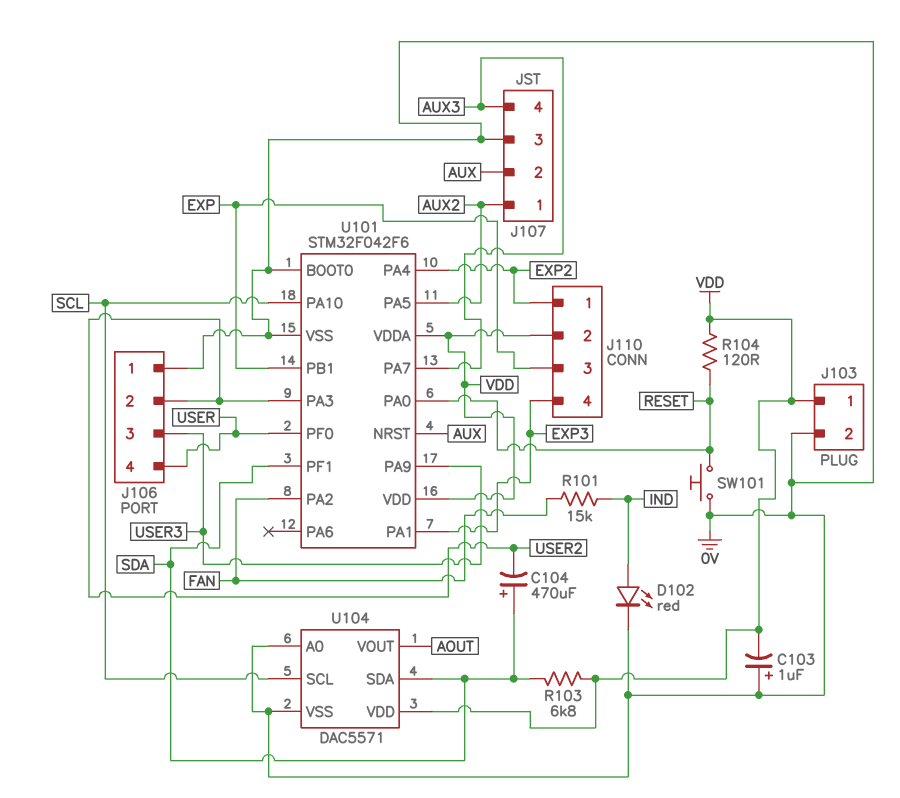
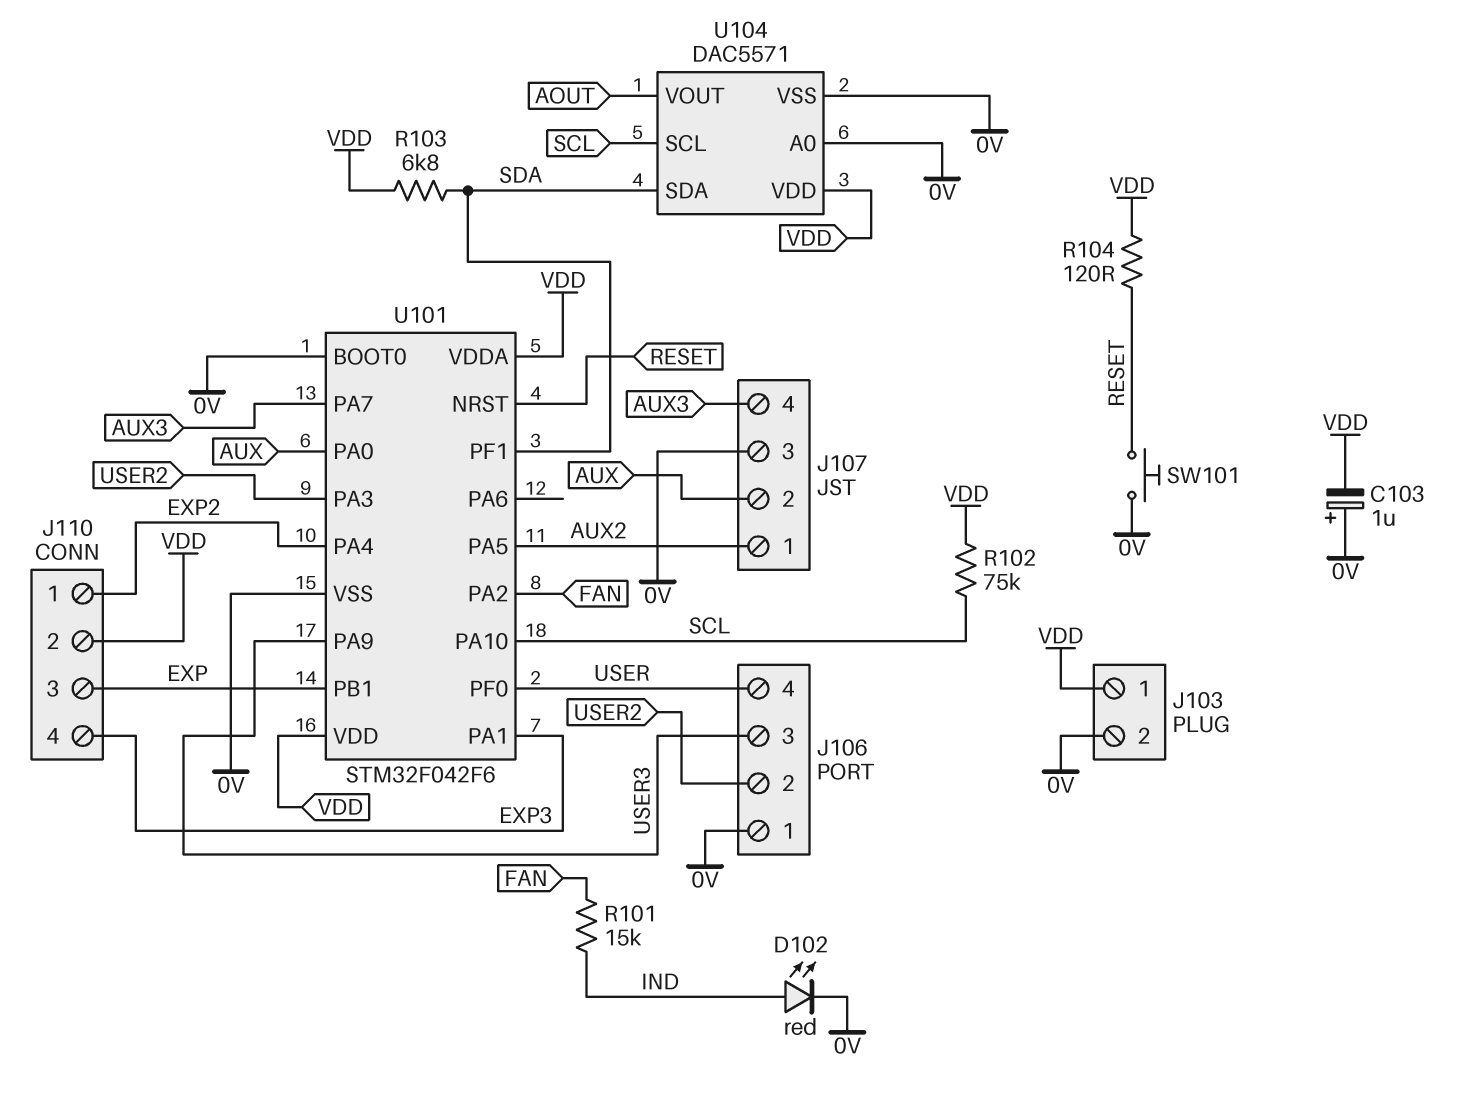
C104: 470uF (plus SDA, minus USER2) -> none
R102: none -> 75k (SCL, VDD)
U101 pin NRST: AUX -> RESET
U101 pin PA0: RESET -> AUX

